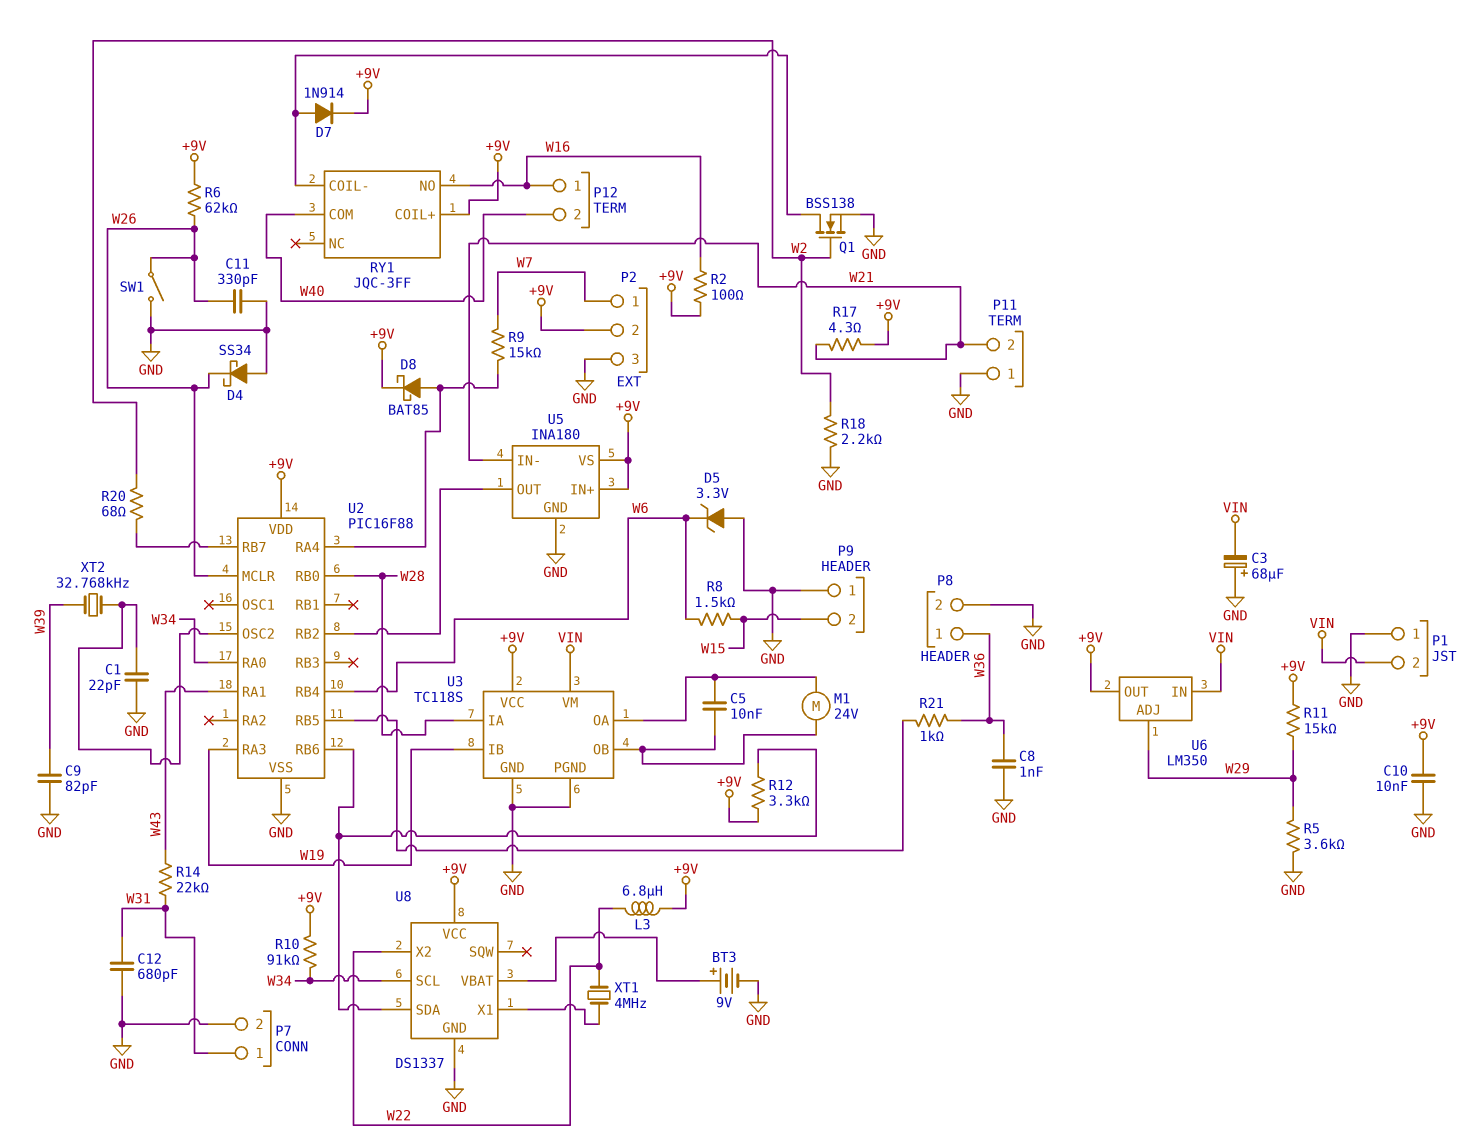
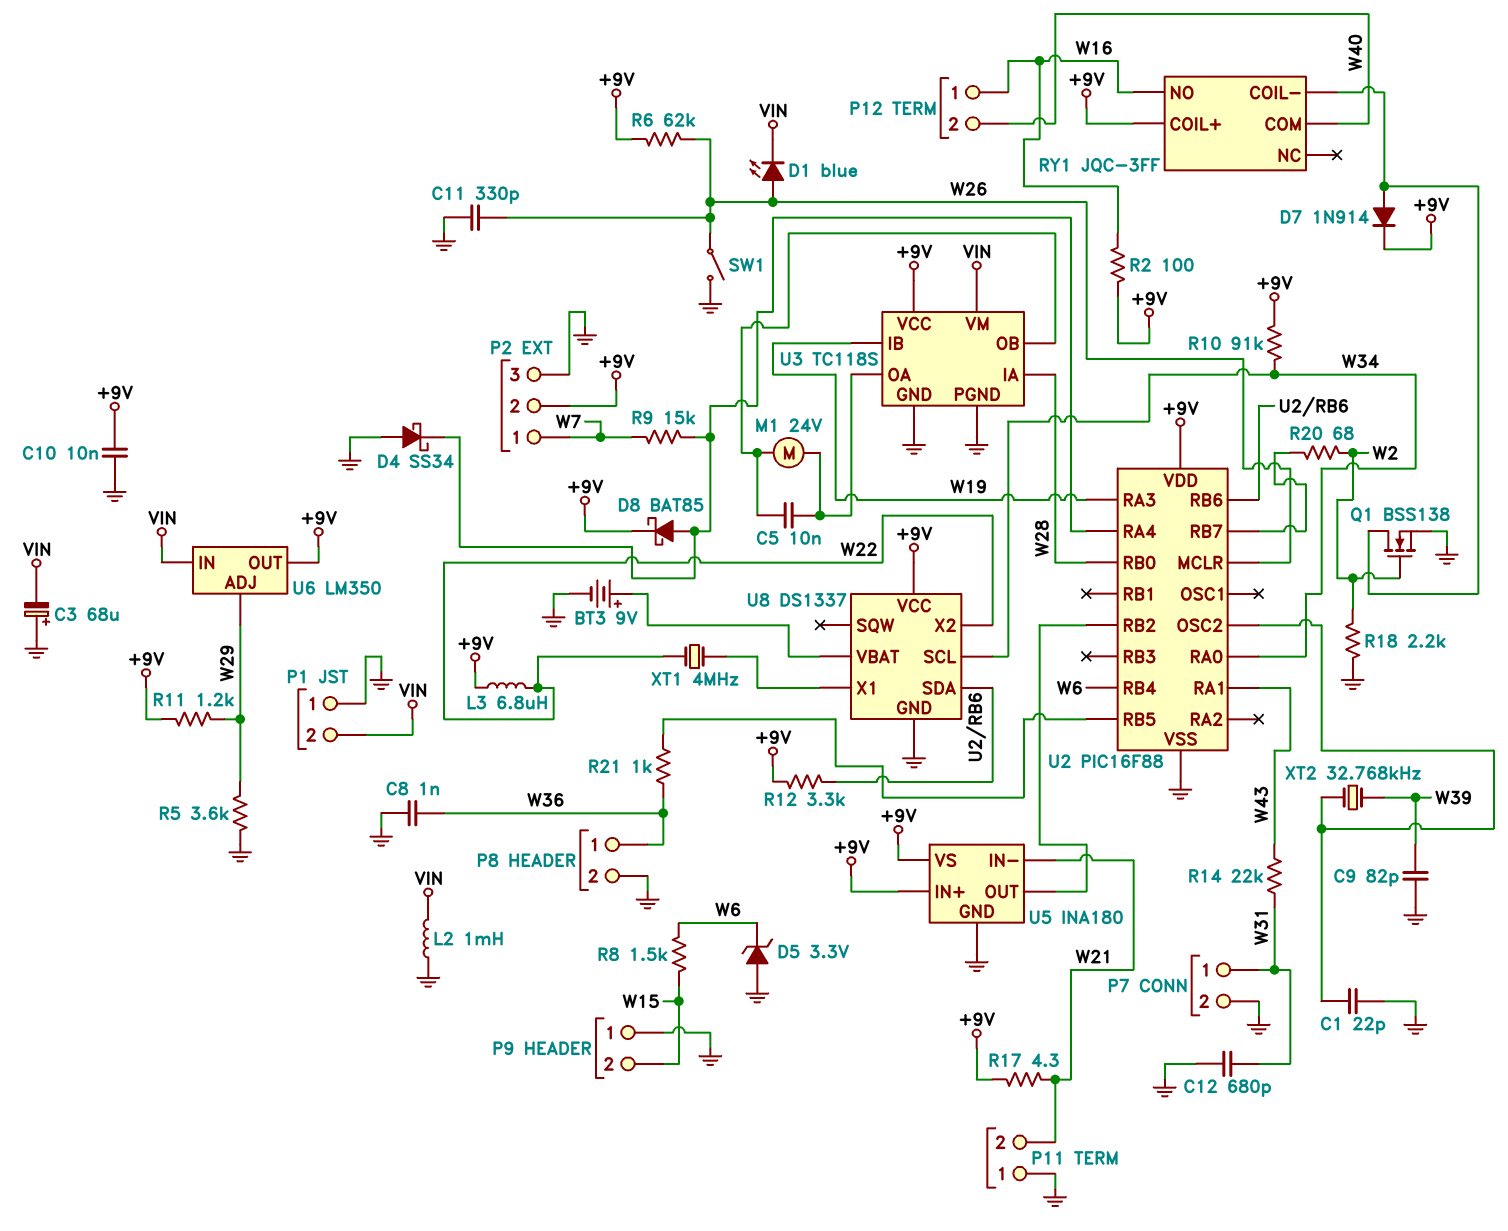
D1: none -> LED blue (A W26, K VIN)
D4: schottky SS34 (A GND, K W26) -> schottky SS34 (A GND, K U2/RA4)
L2: none -> 1mH (GND, VIN)
R11: 15k (+9V, W29) -> 1.2k (+9V, W29)

